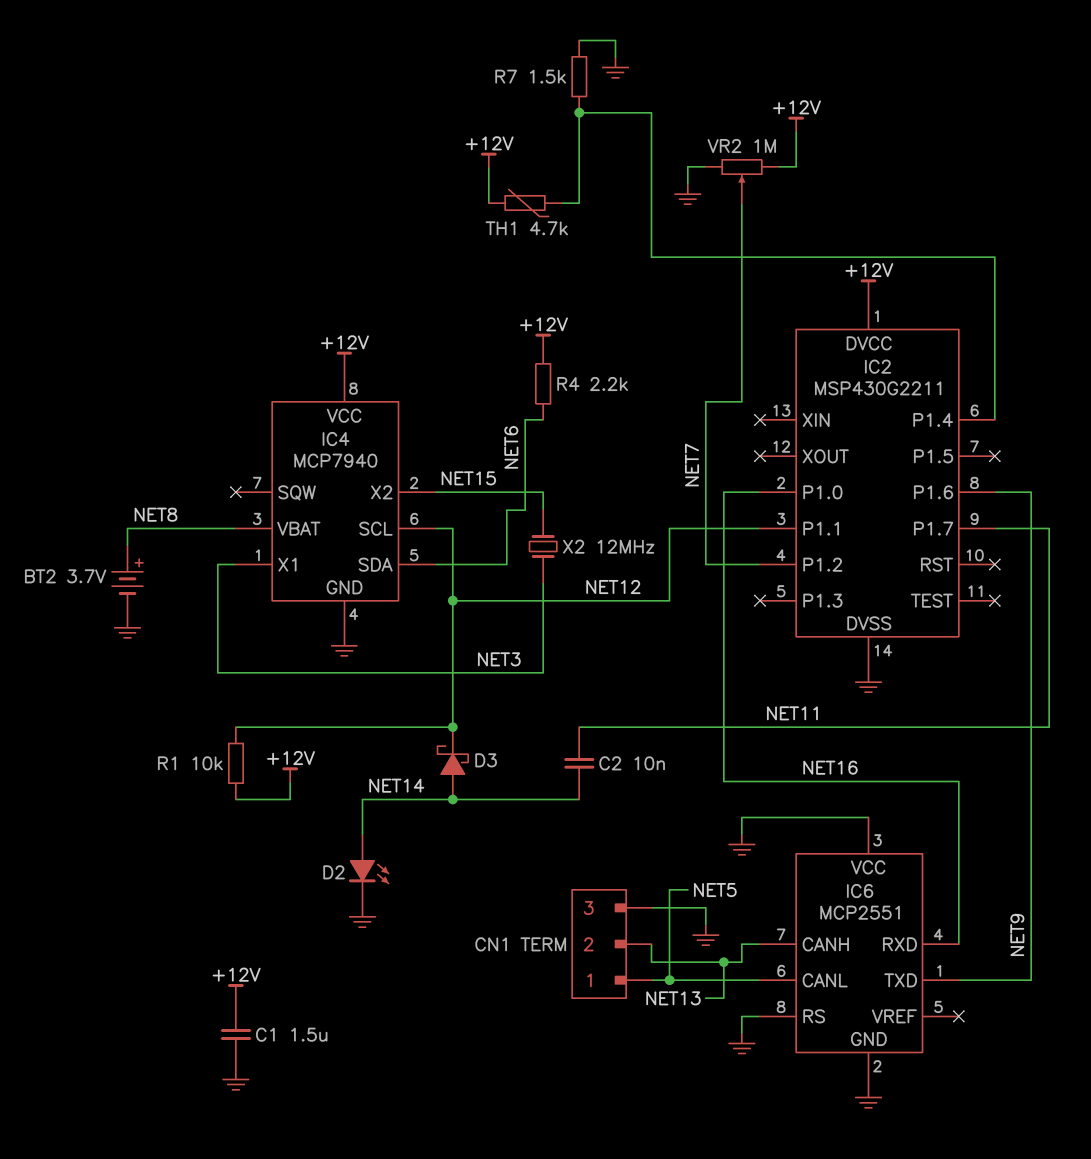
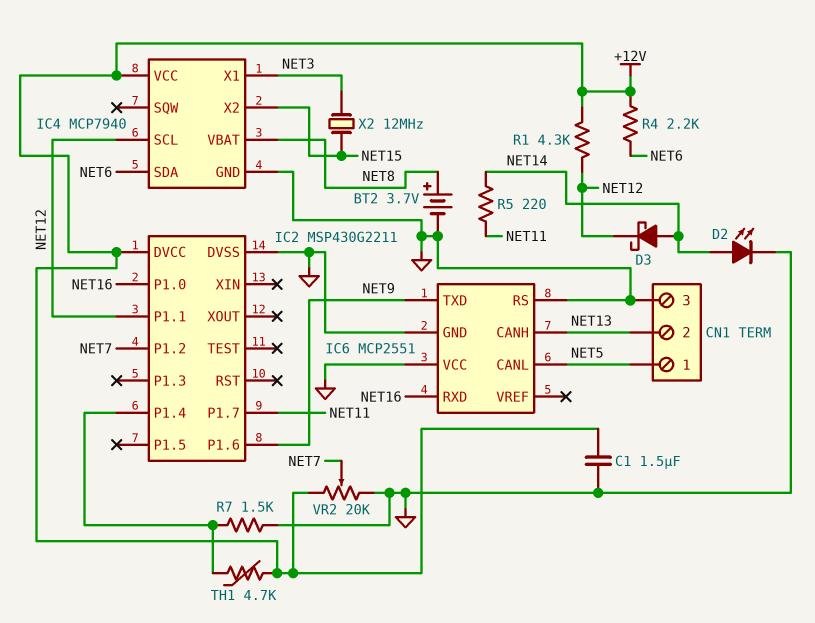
C2: 10nF (NET11, NET14) -> none
R1: 10k (+12V, NET12) -> 4.3k (+12V, NET12)
R5: none -> 220 (NET11, NET14)
VR2: 1M (+12V, GND, wiper NET7) -> 20k (+12V, GND, wiper NET7)

